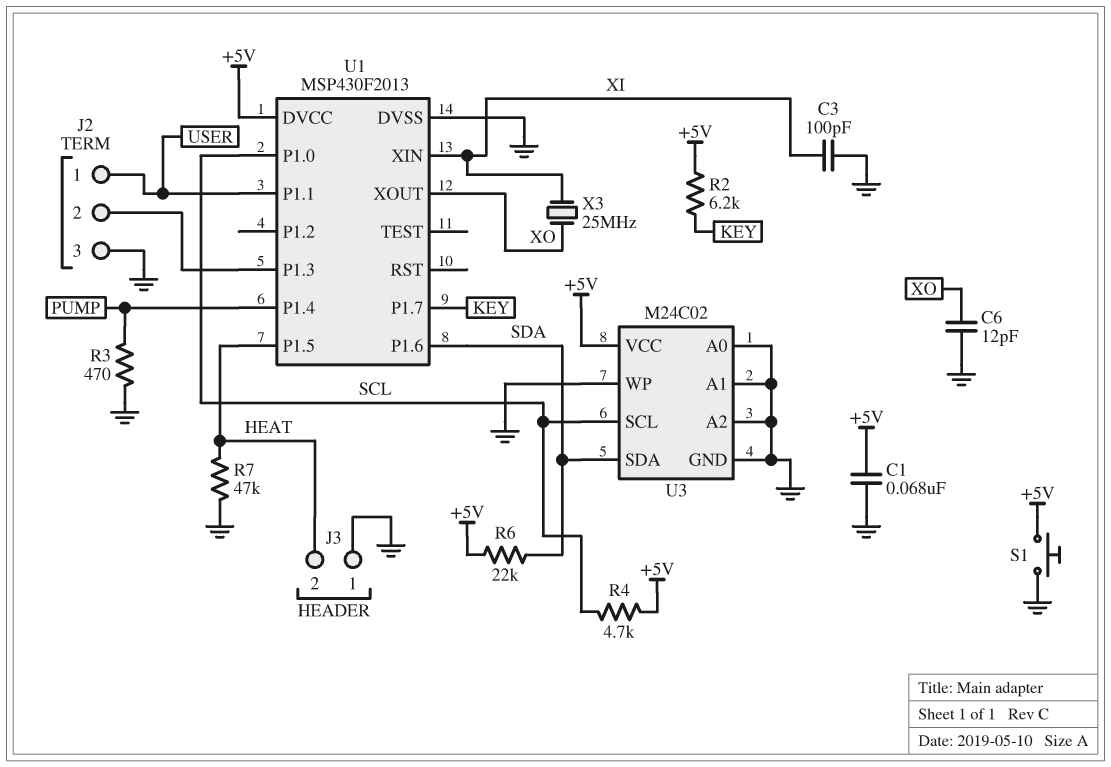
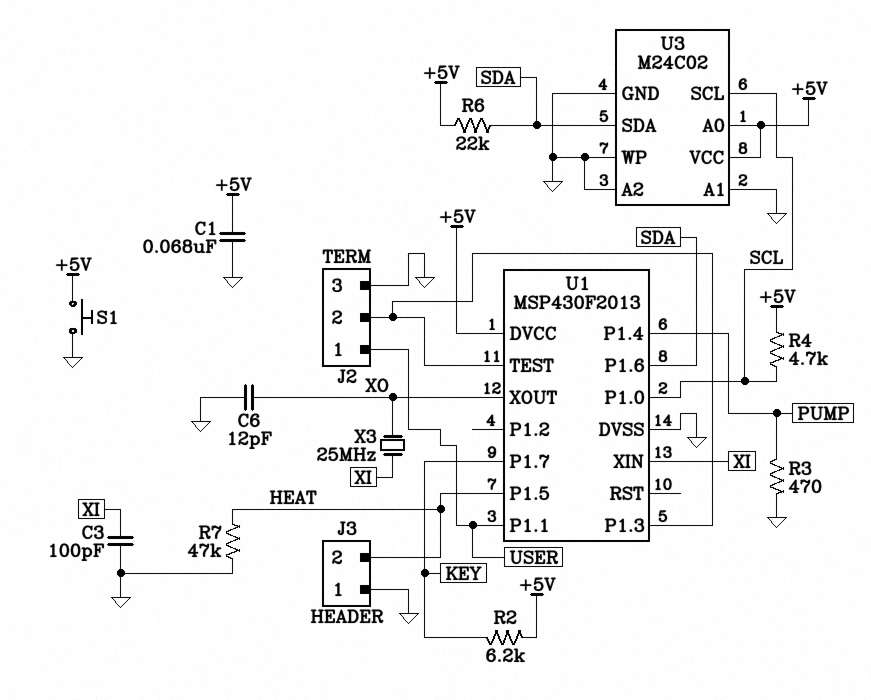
U1 pin TEST: none -> J2/2
U3 pin A0: GND -> +5V

